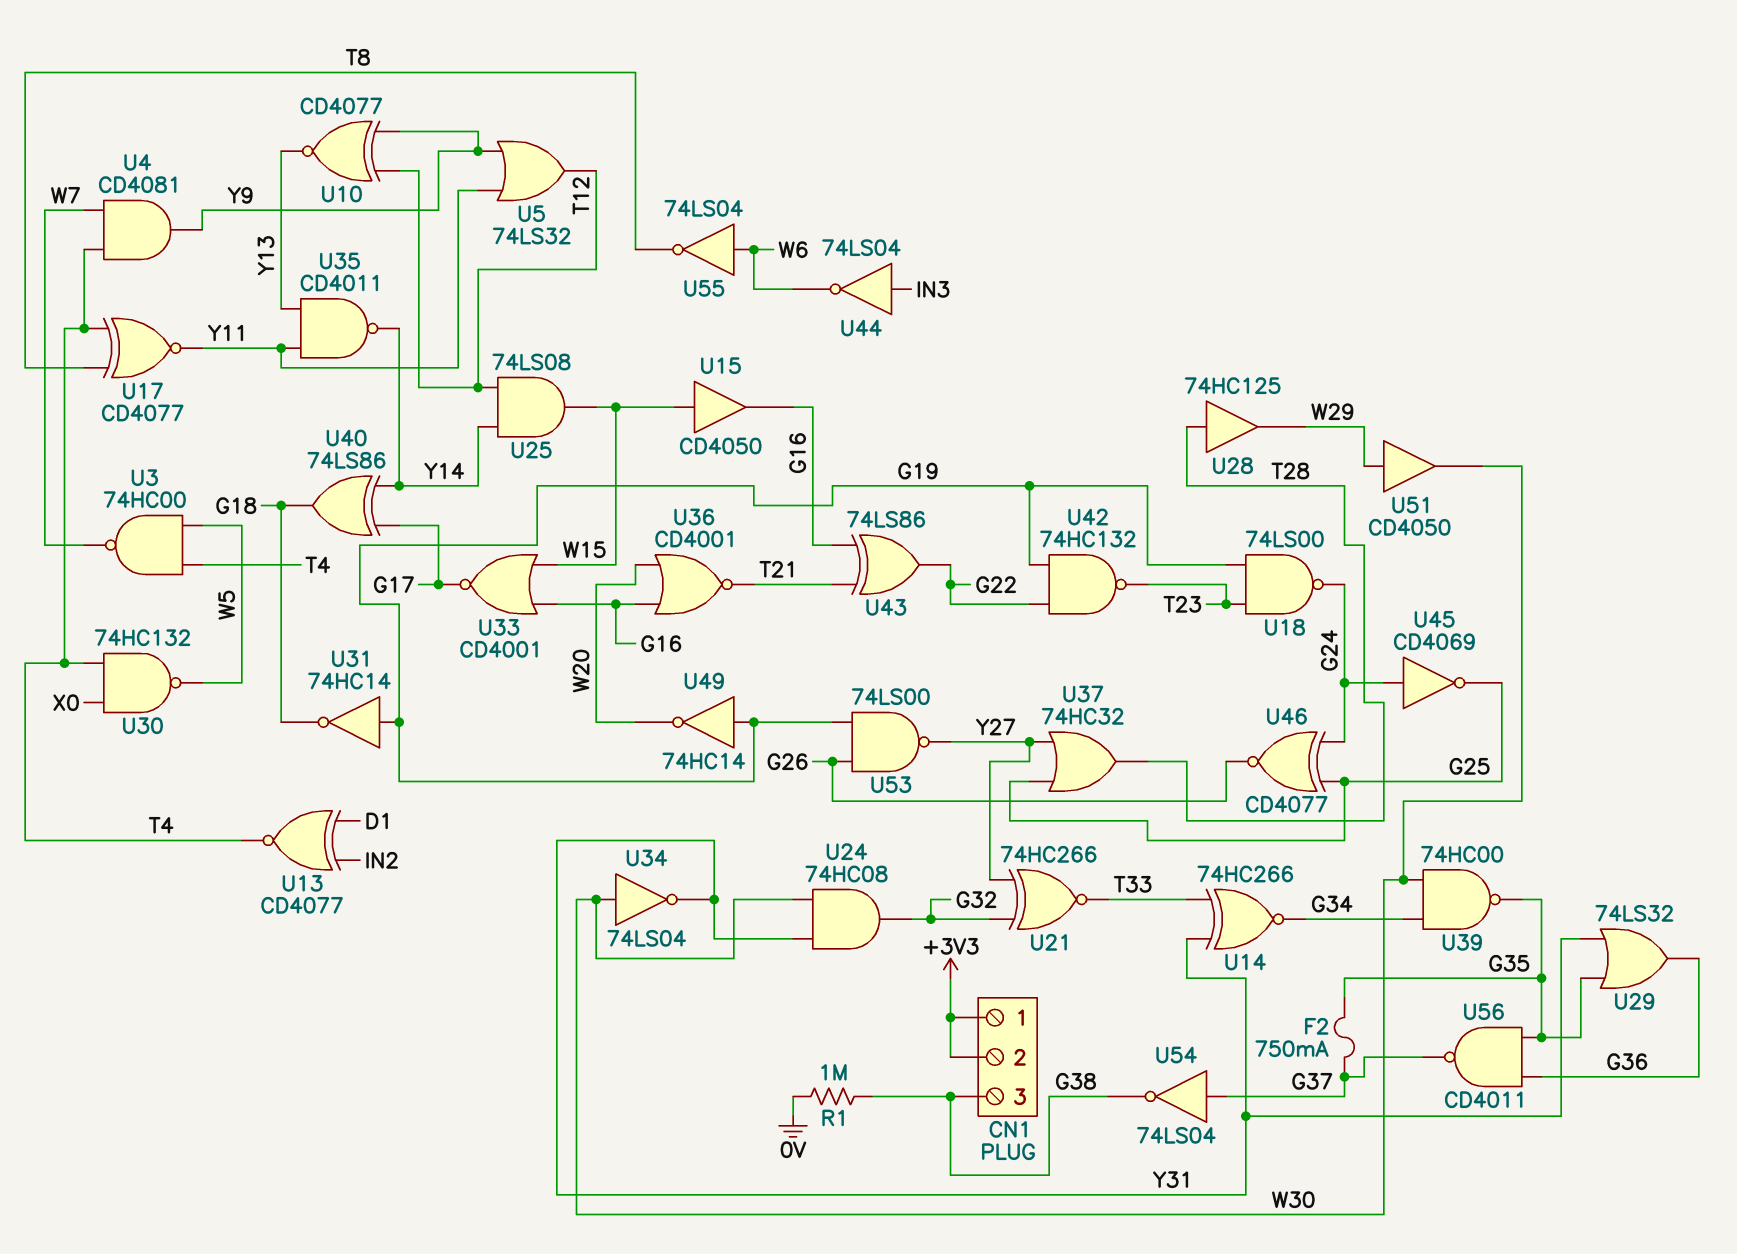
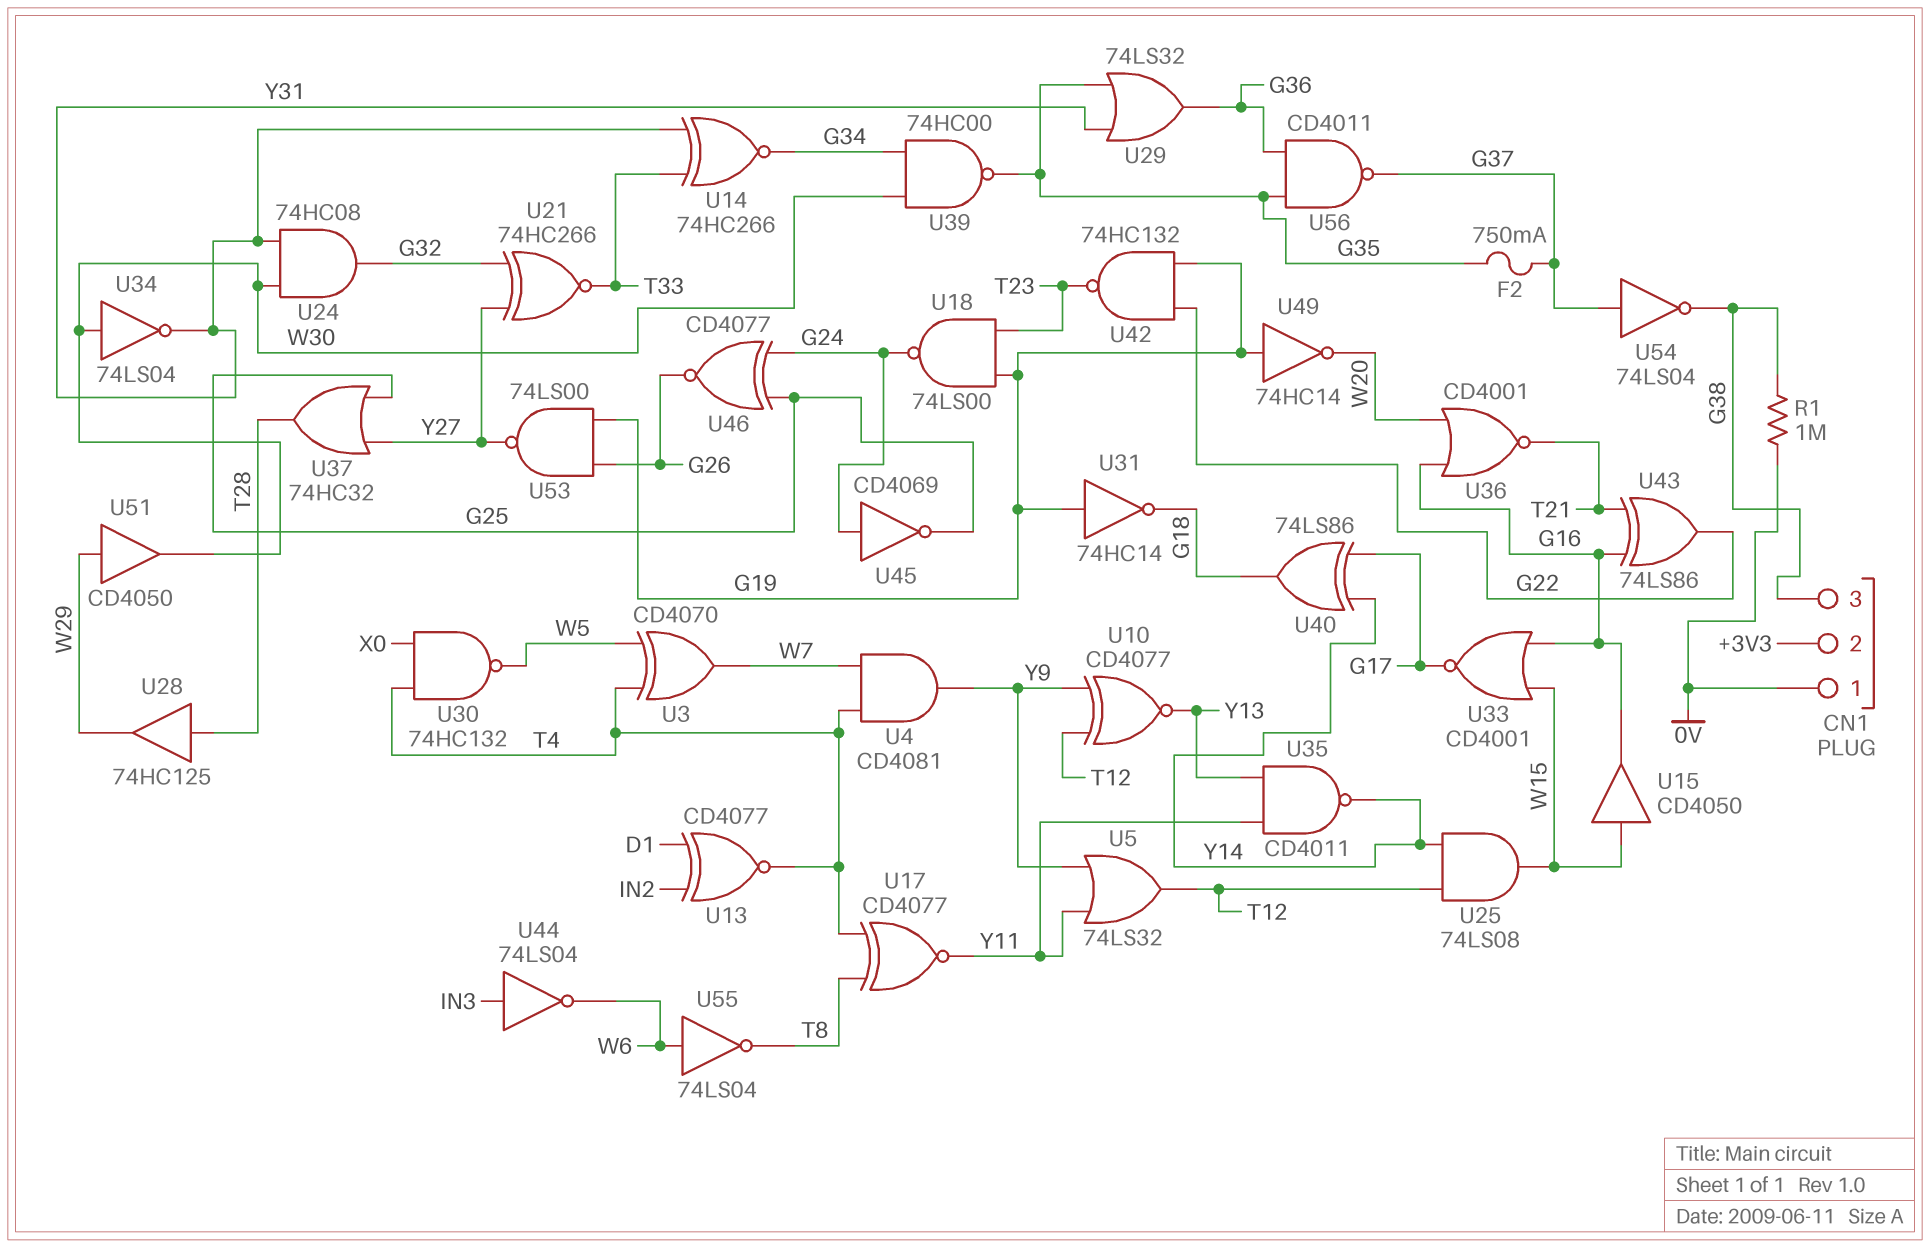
CN1 pin 1: +3V3 -> 0V
U3: NAND 74HC00 (in T4, in W5, out W7) -> XOR CD4070 (in T4, in W5, out W7)

